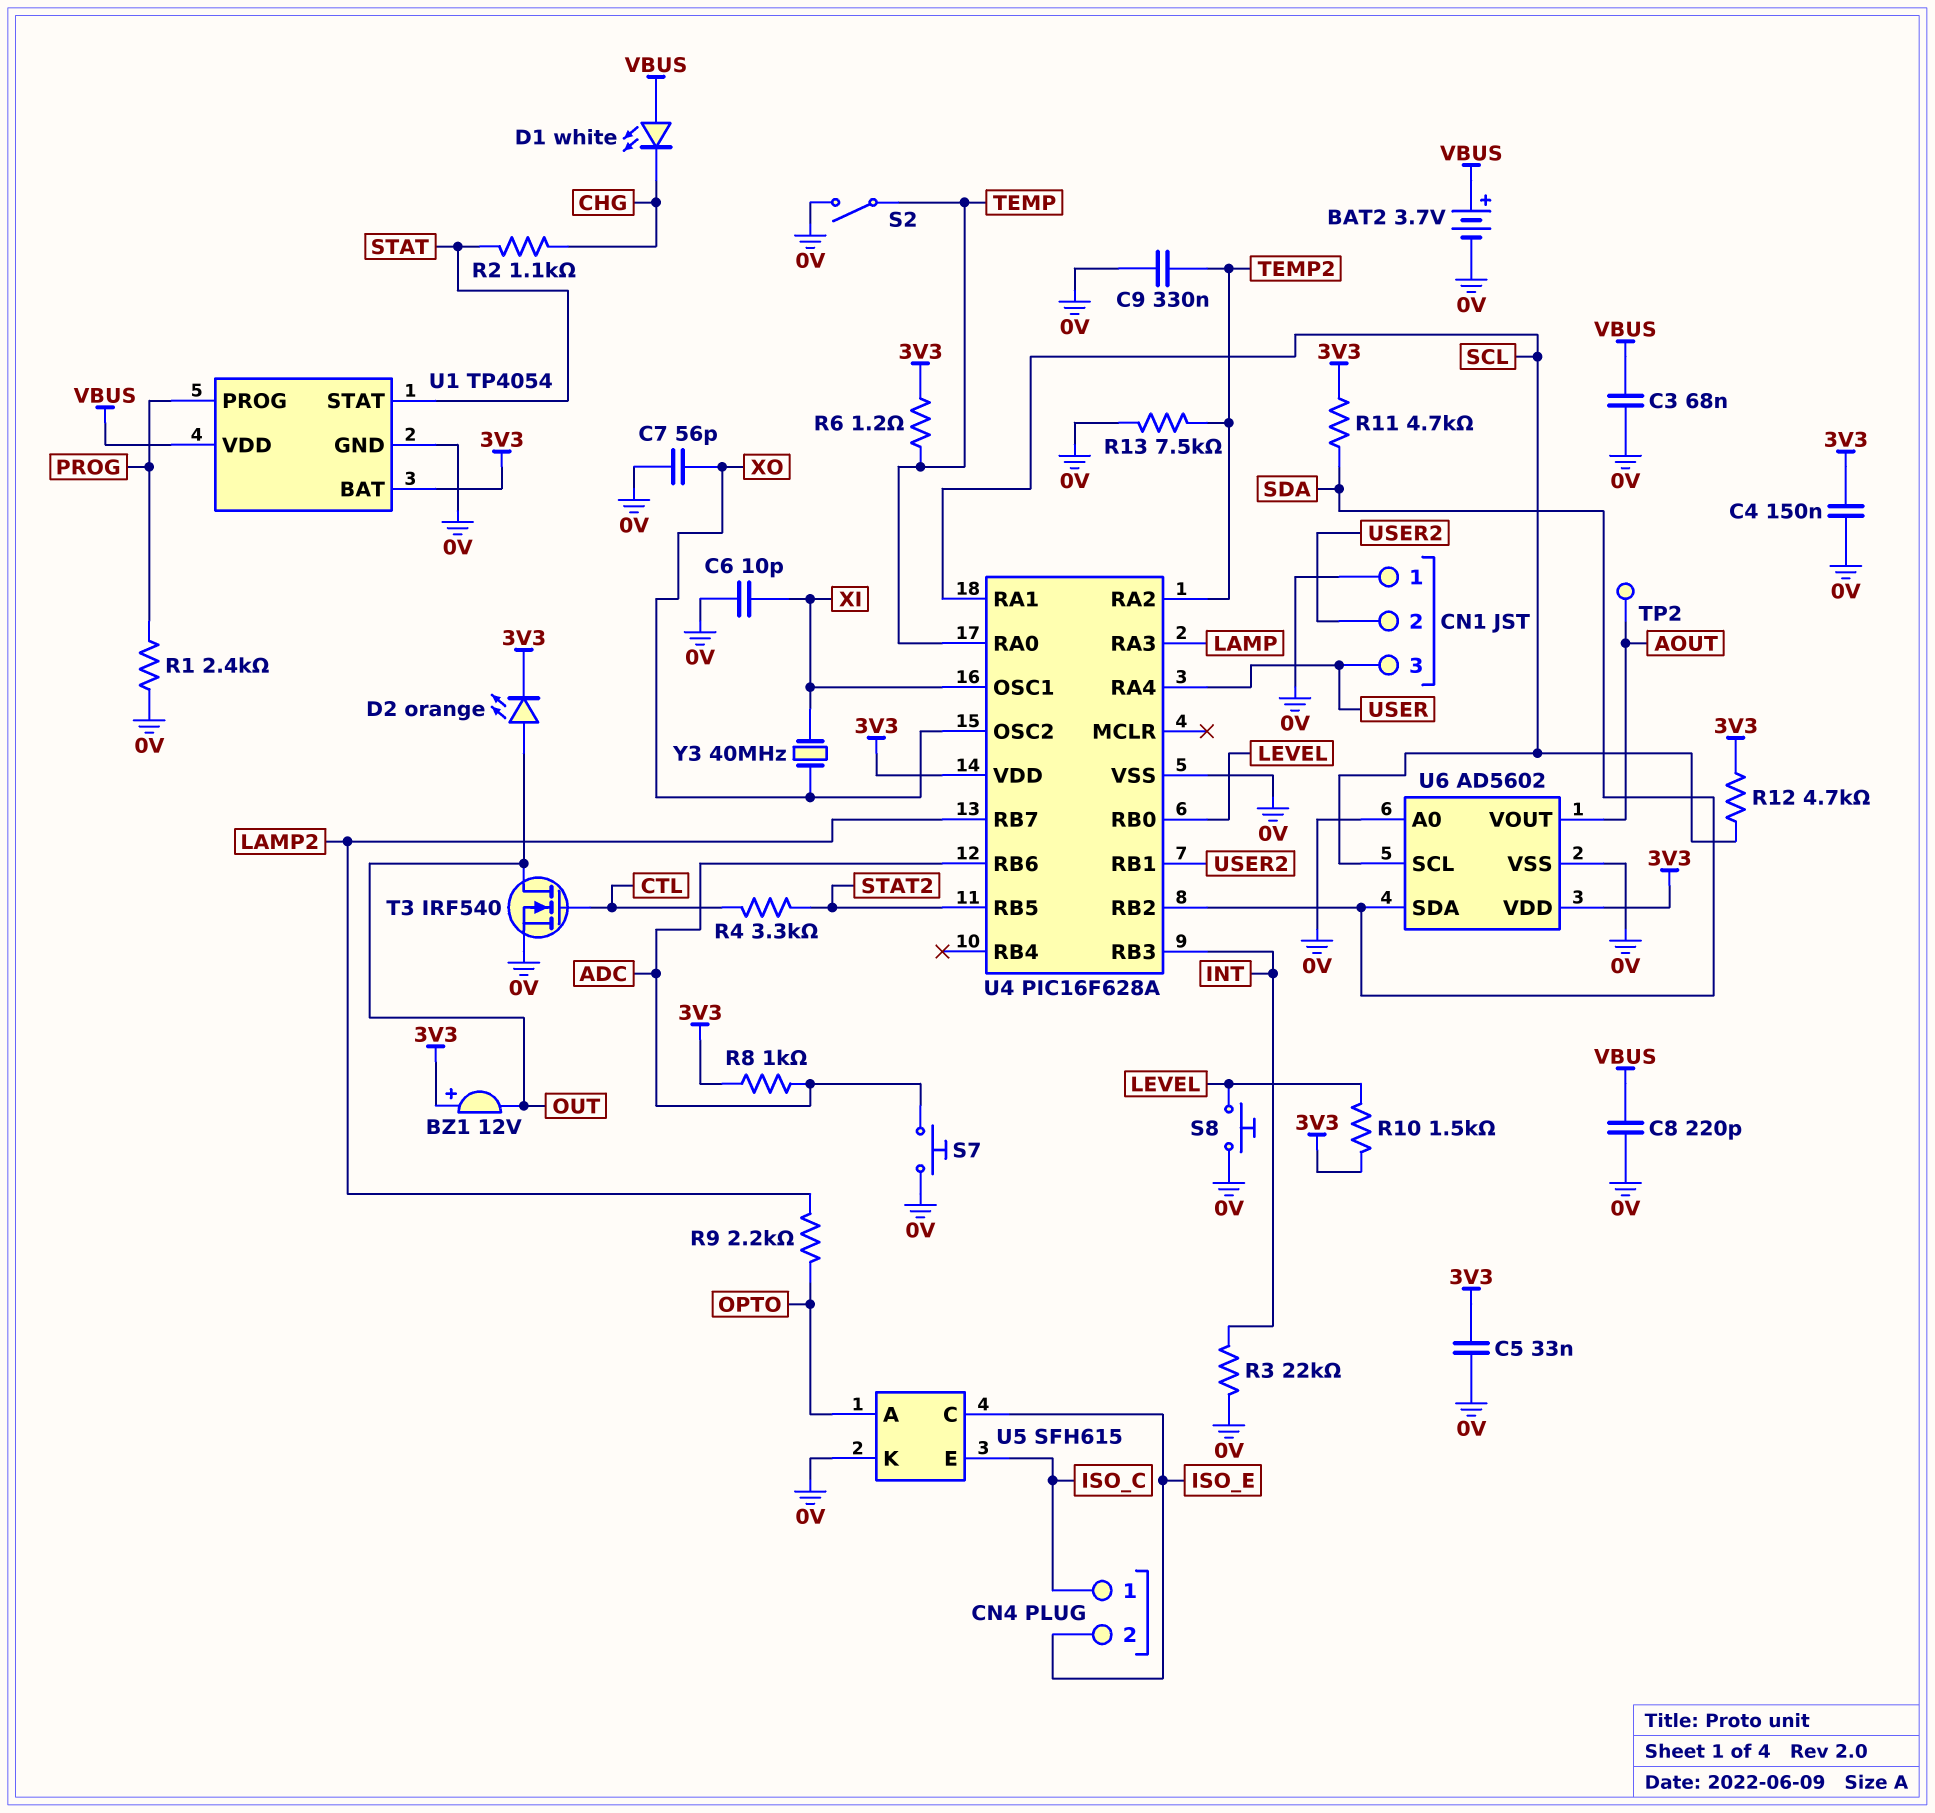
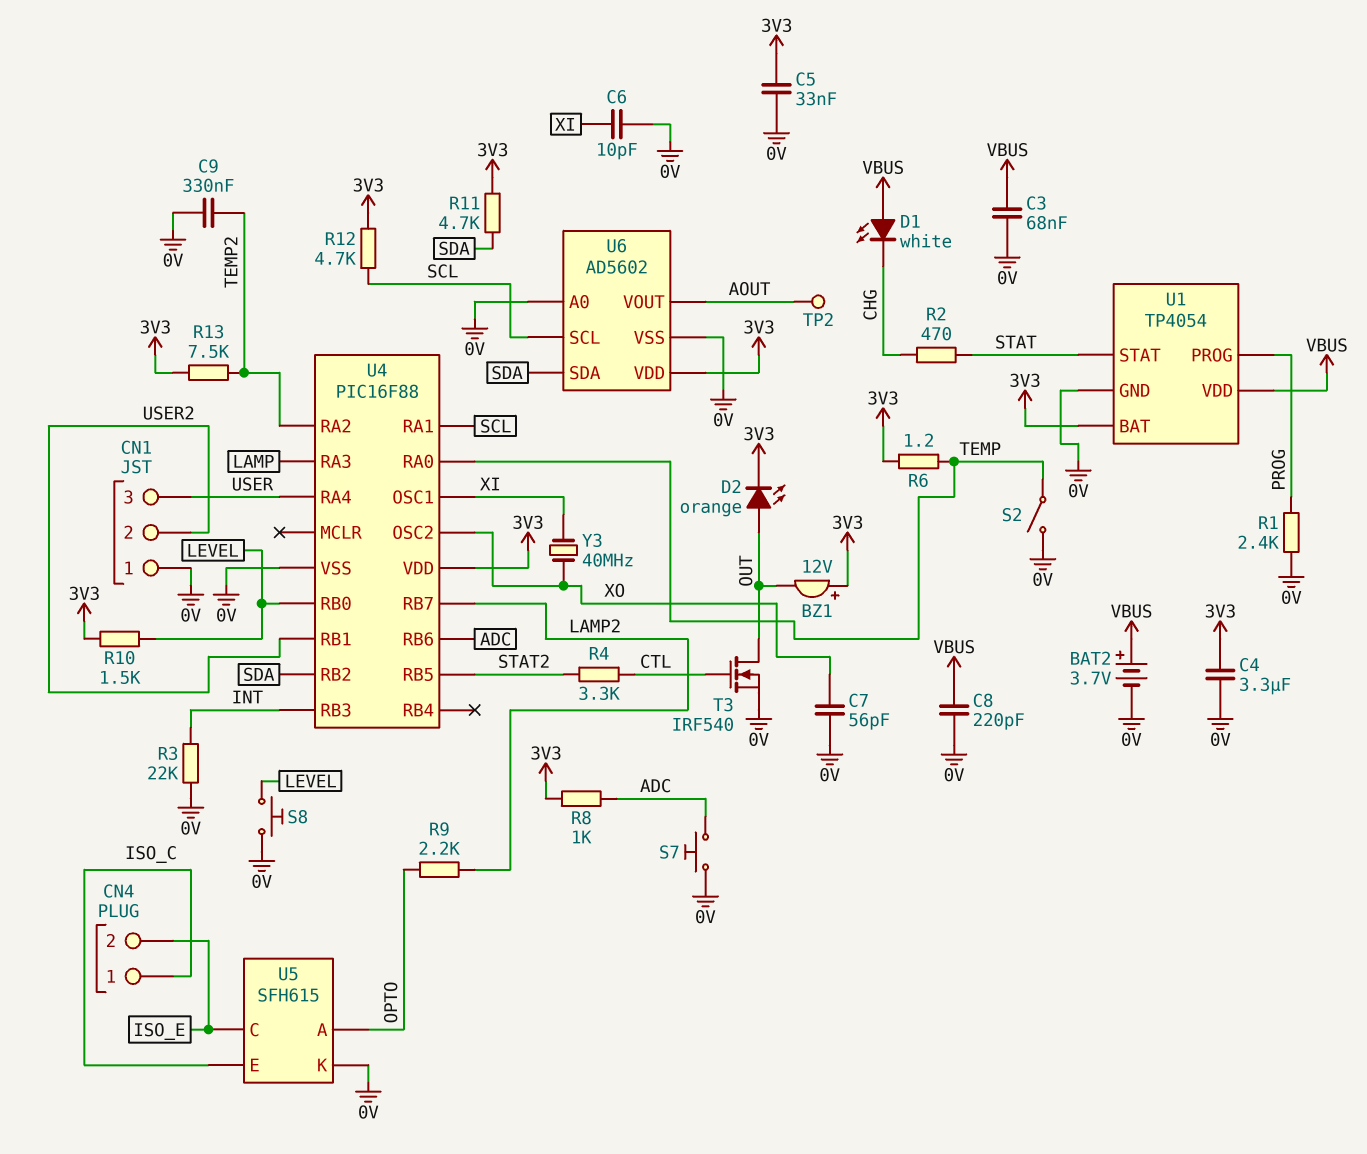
C4: 150nF (0V, 3V3) -> 3.3uF (0V, 3V3)
R2: 1.1k (CHG, STAT) -> 470 (CHG, STAT)
R13: 7.5k (0V, TEMP2) -> 7.5k (3V3, TEMP2)
U4: PIC16F628A -> PIC16F88

